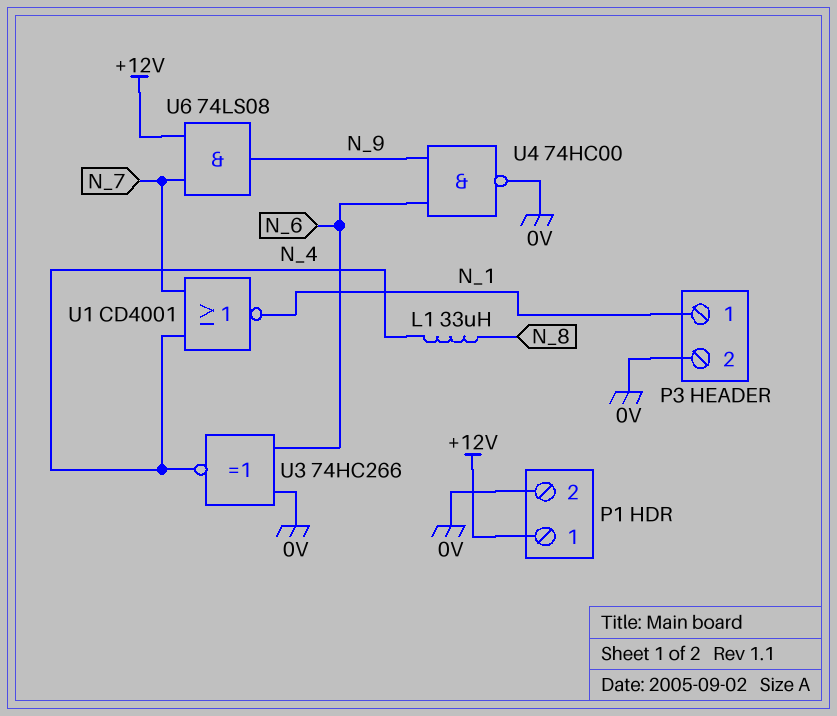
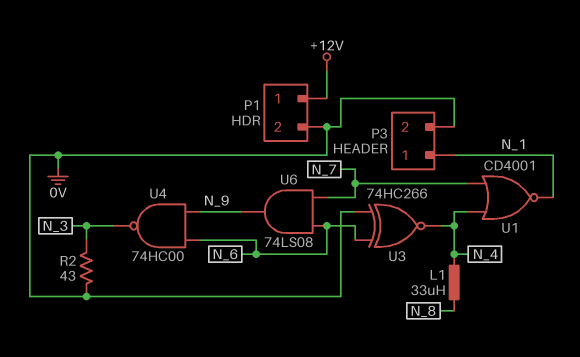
R2: none -> 43 (0V, N_3)
U4: NAND 74HC00 (in N_6, in N_9, out 0V) -> NAND 74HC00 (in N_6, in N_9, out N_3)
U6: AND 74LS08 (in +12V, in N_7, out N_9) -> AND 74LS08 (in N_6, in N_7, out N_9)

